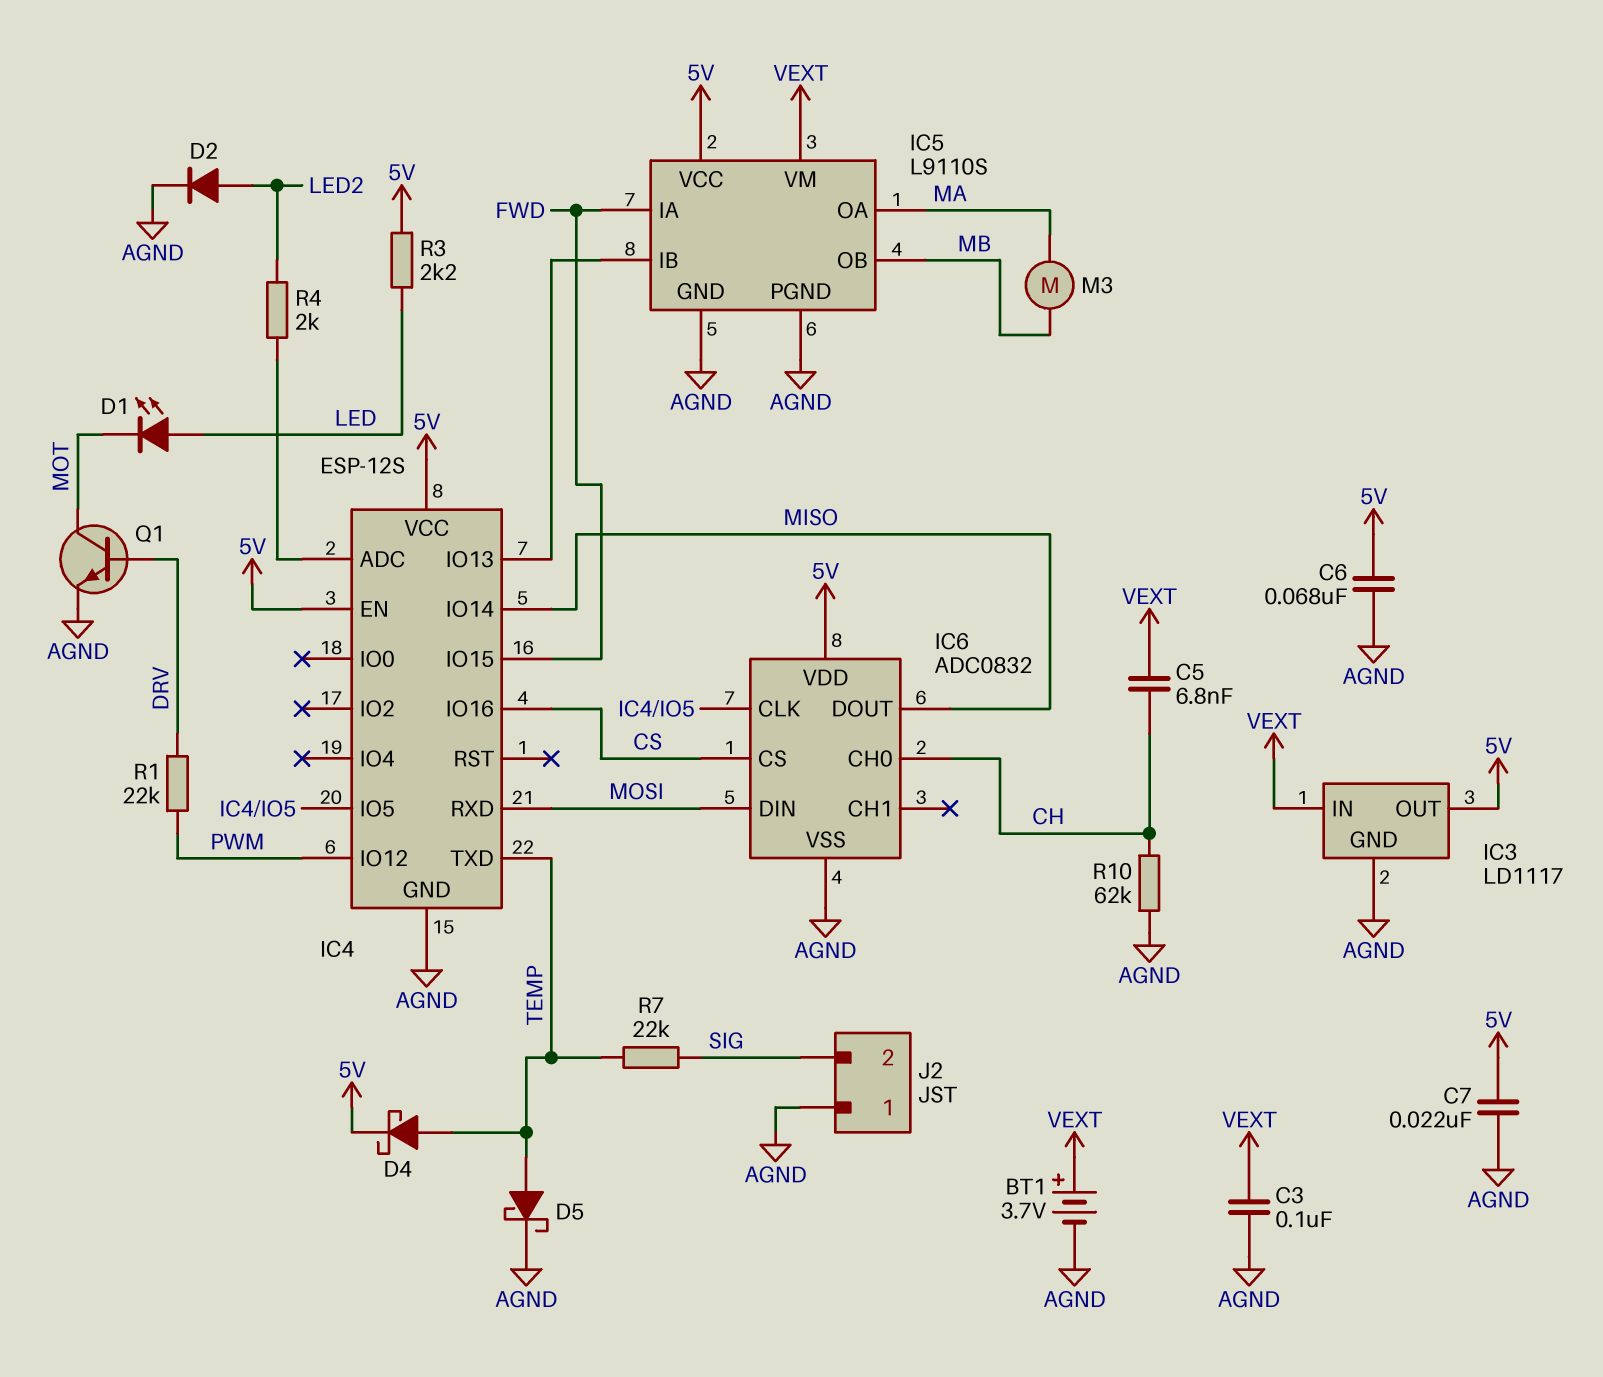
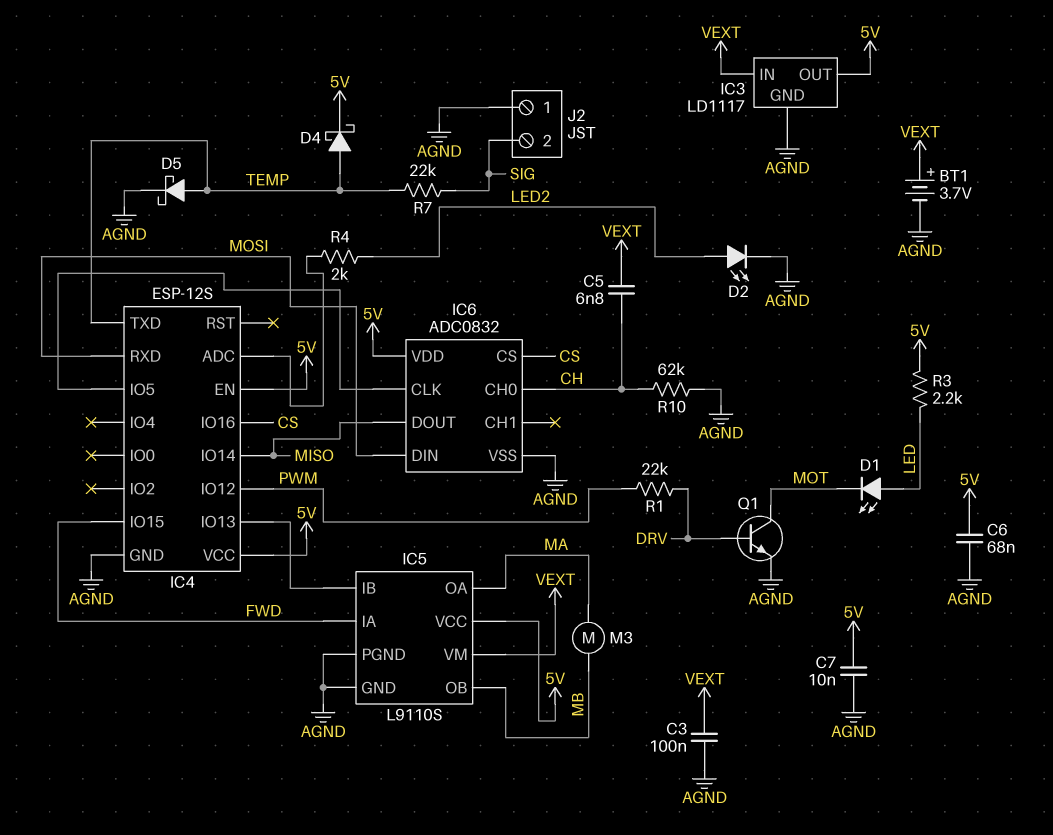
C7: 22nF (5V, AGND) -> 10nF (5V, AGND)
D2: diode (A LED2, K AGND) -> LED (A LED2, K AGND)

